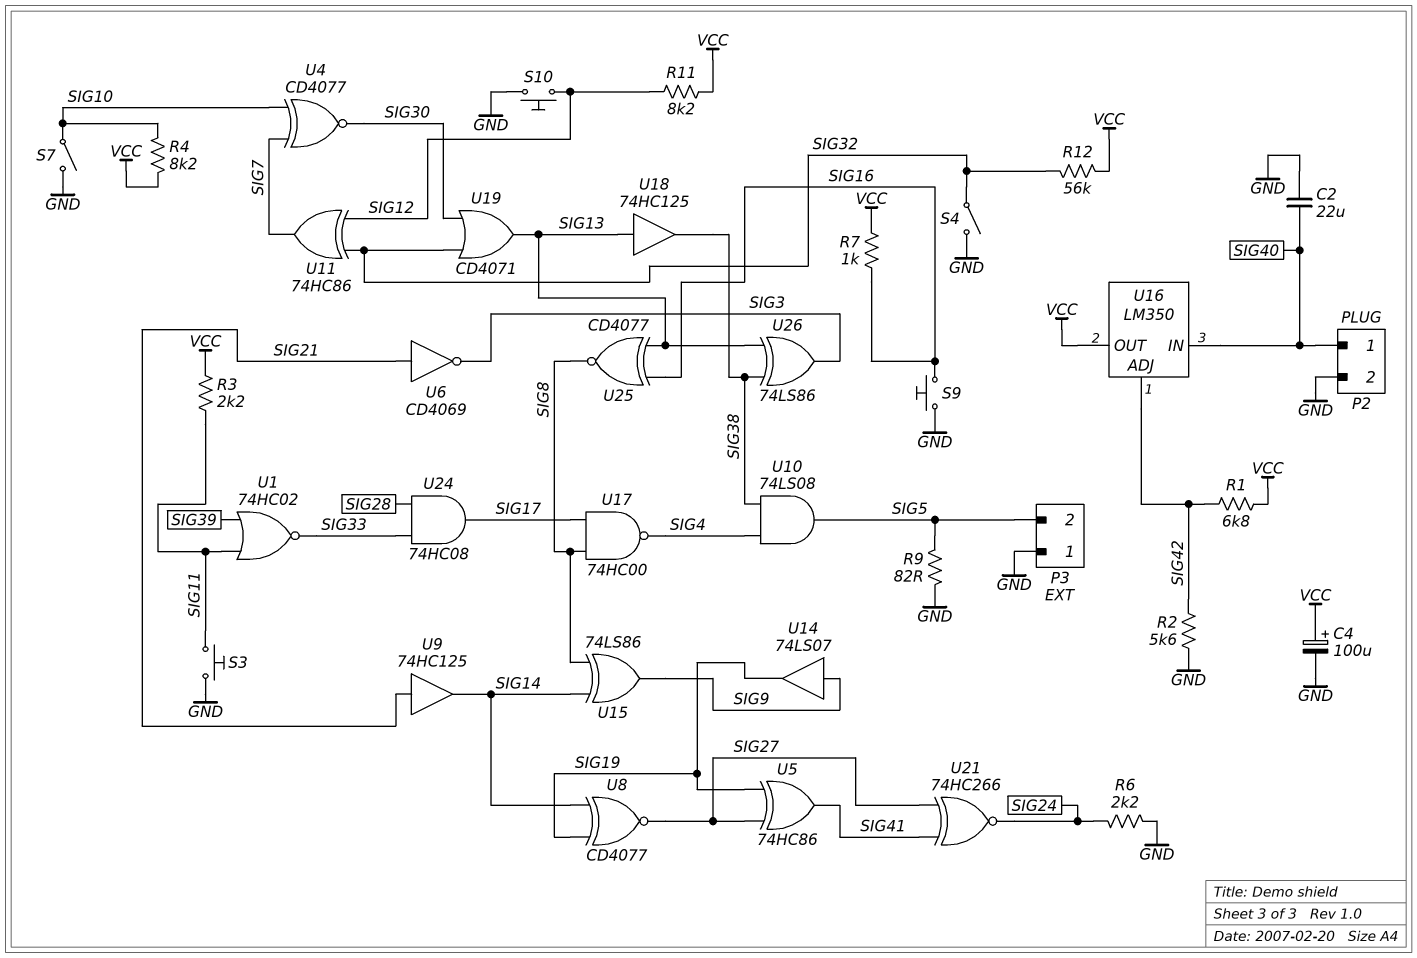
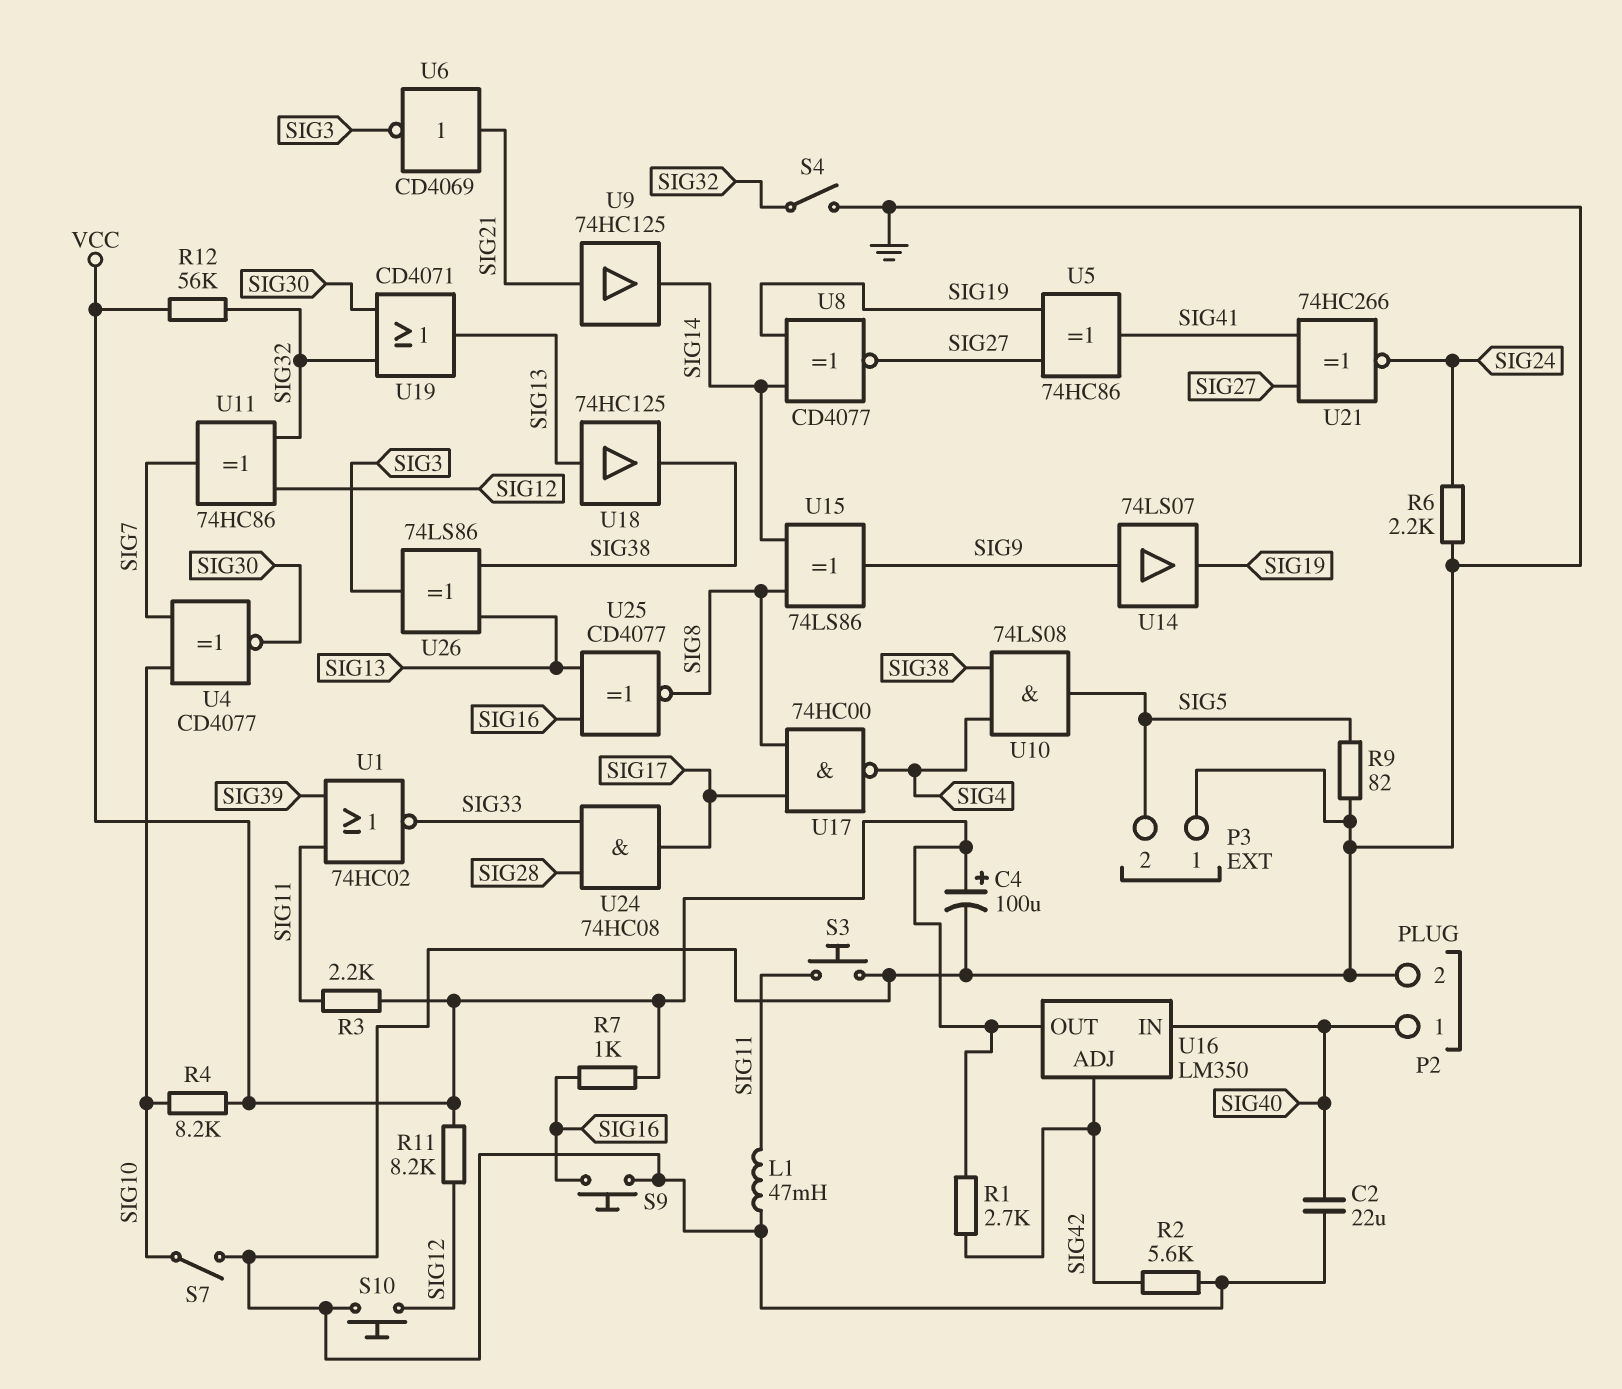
L1: none -> 47mH (GND, SIG11)
R1: 6.8k (SIG42, VCC) -> 2.7k (SIG42, VCC)

